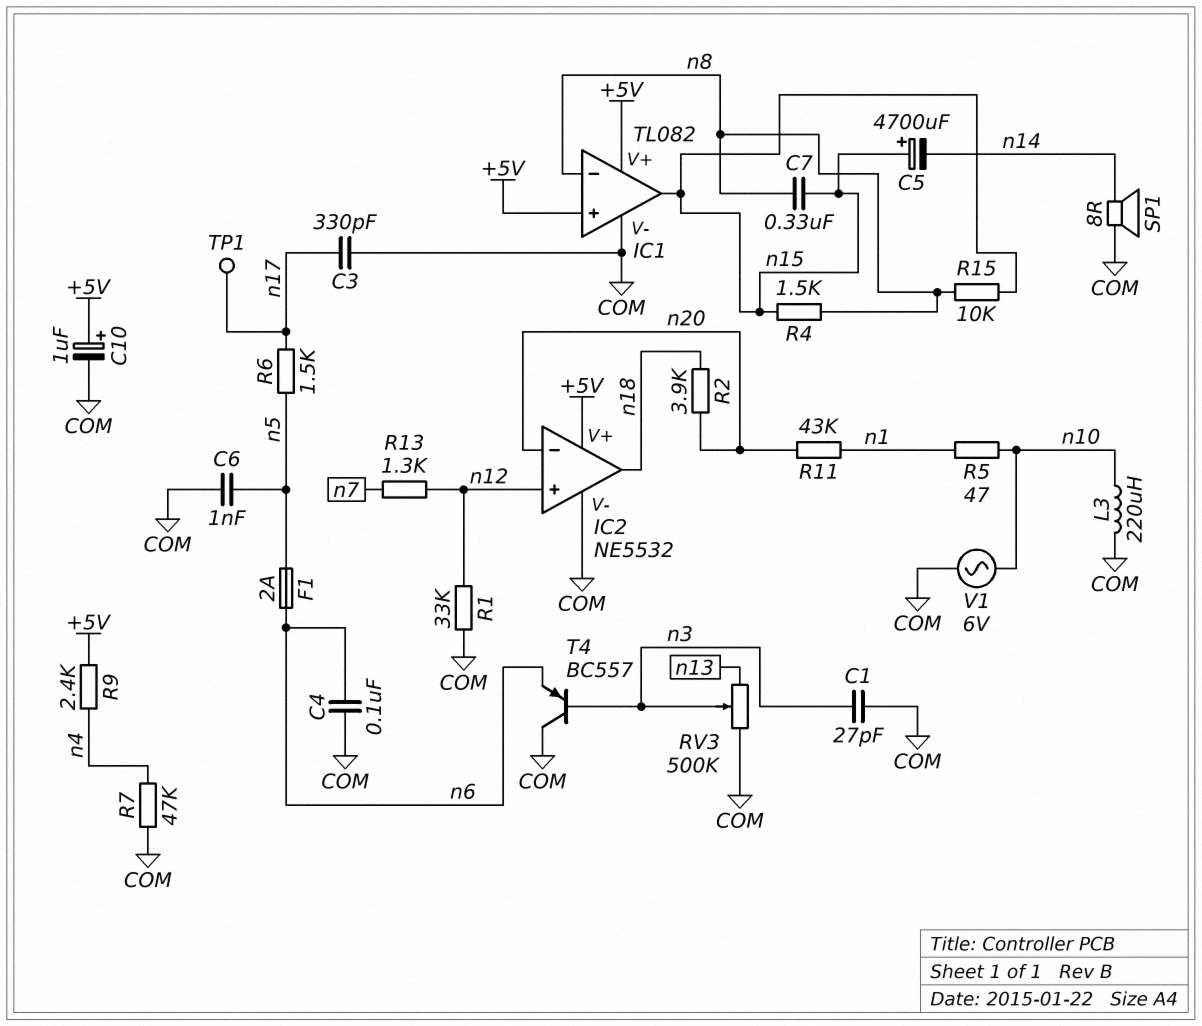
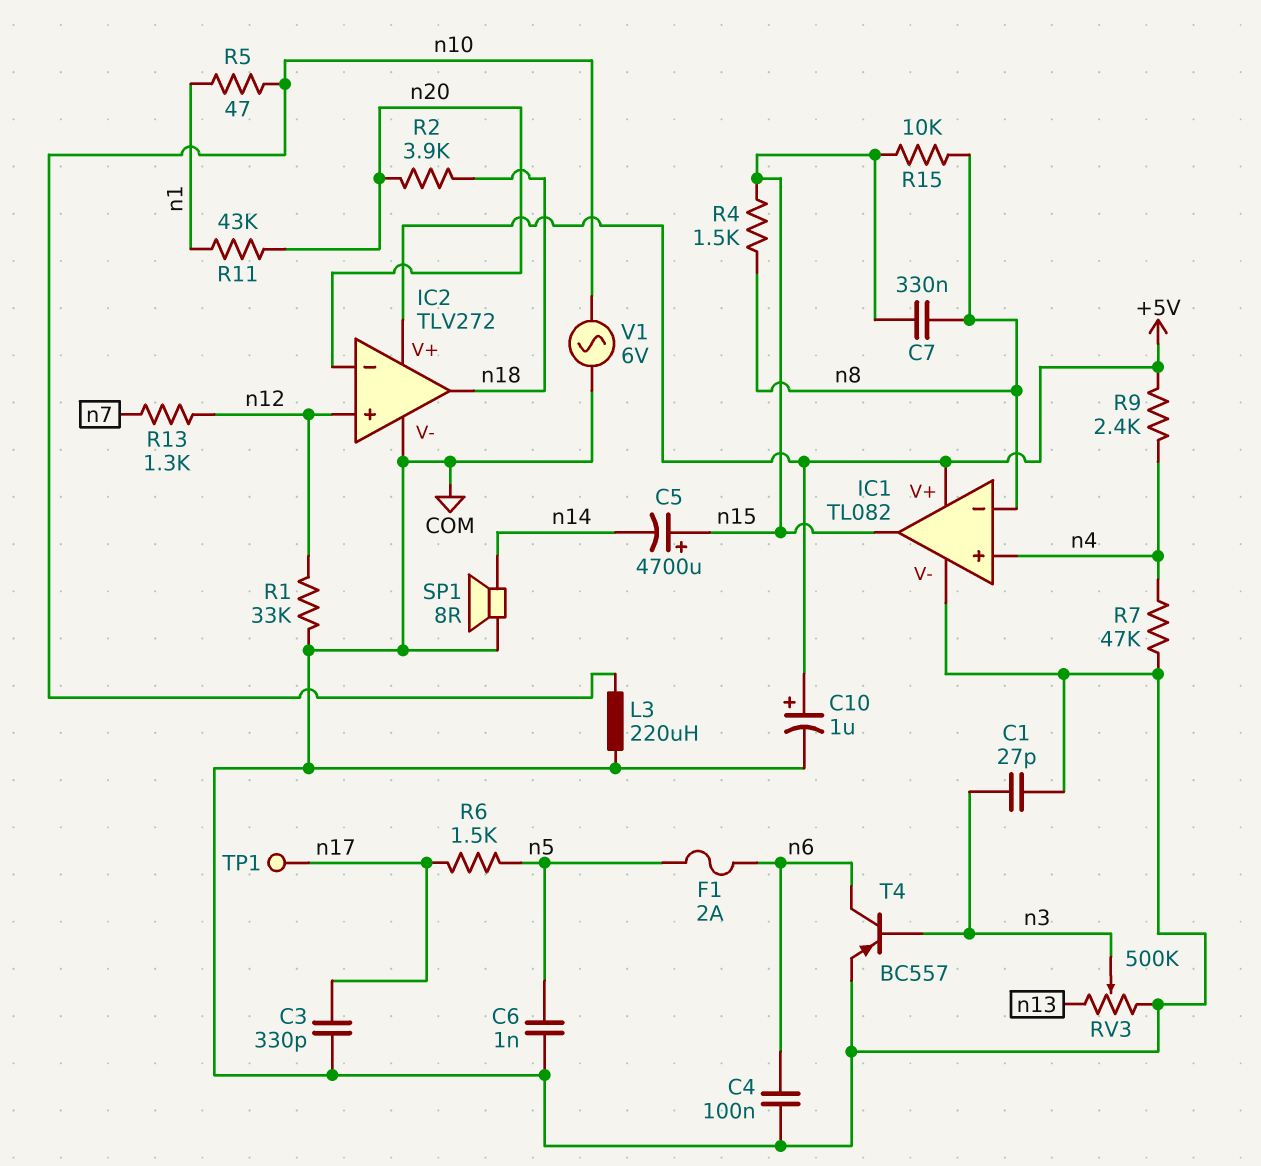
IC1 pin in+: +5V -> n4
IC2: NE5532 -> TLV272
T4: PNP BC557 (B n3, C COM, E n6) -> PNP BC557 (B n3, C n6, E COM)

